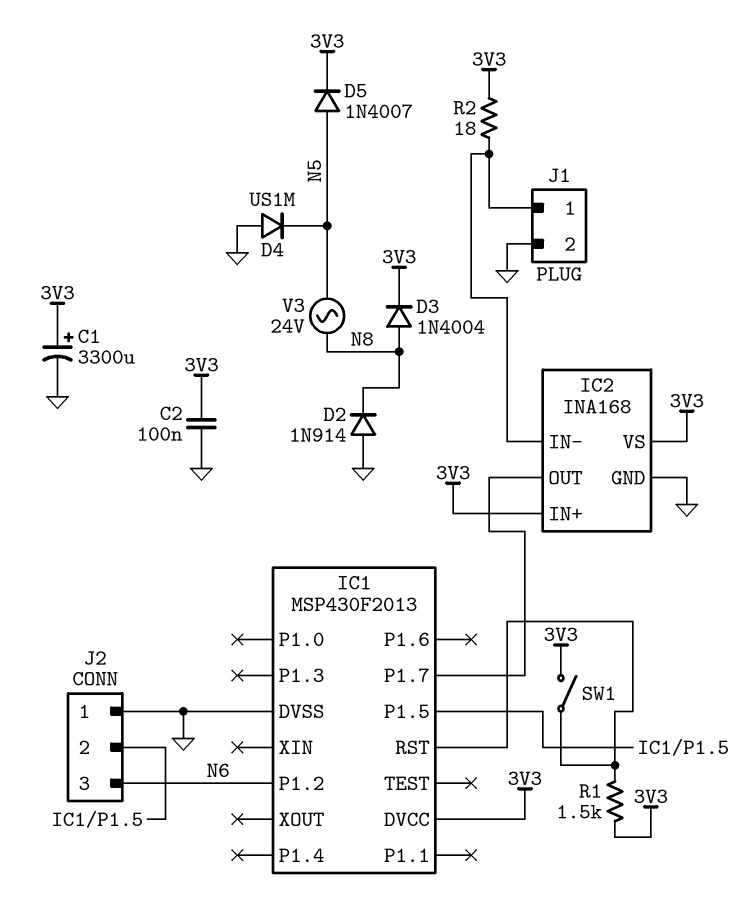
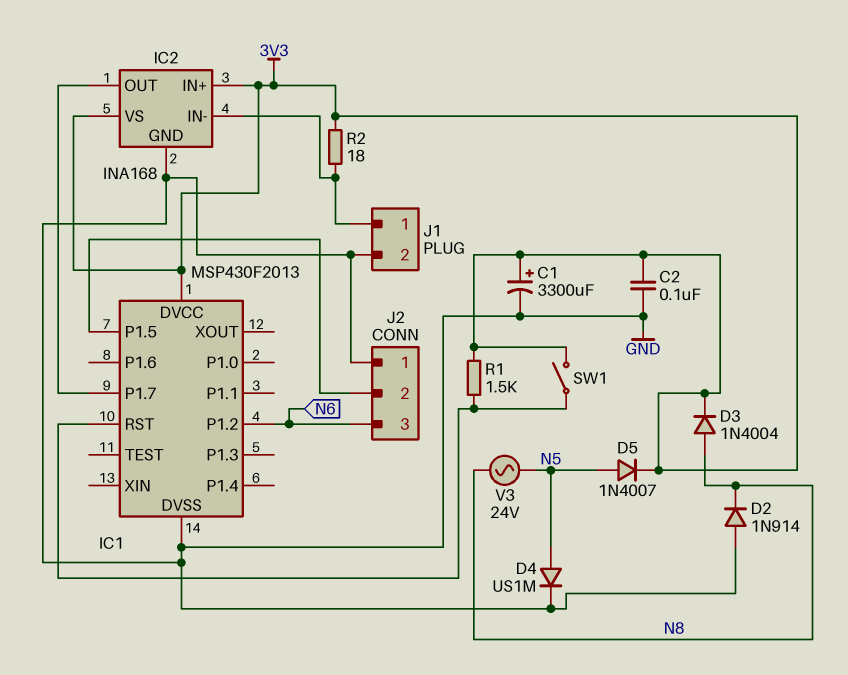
D4: diode US1M (A GND, K N5) -> diode US1M (A N5, K GND)

